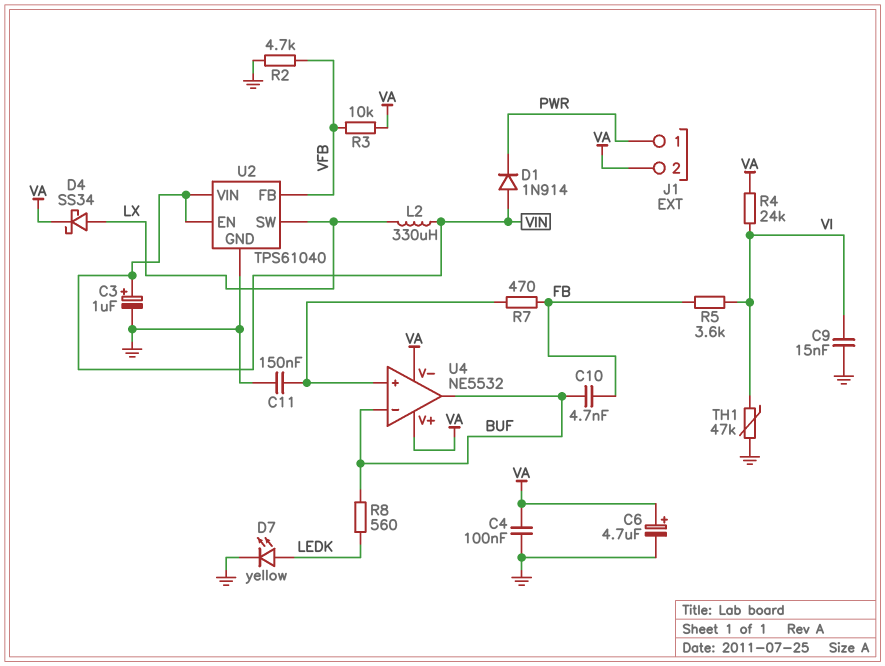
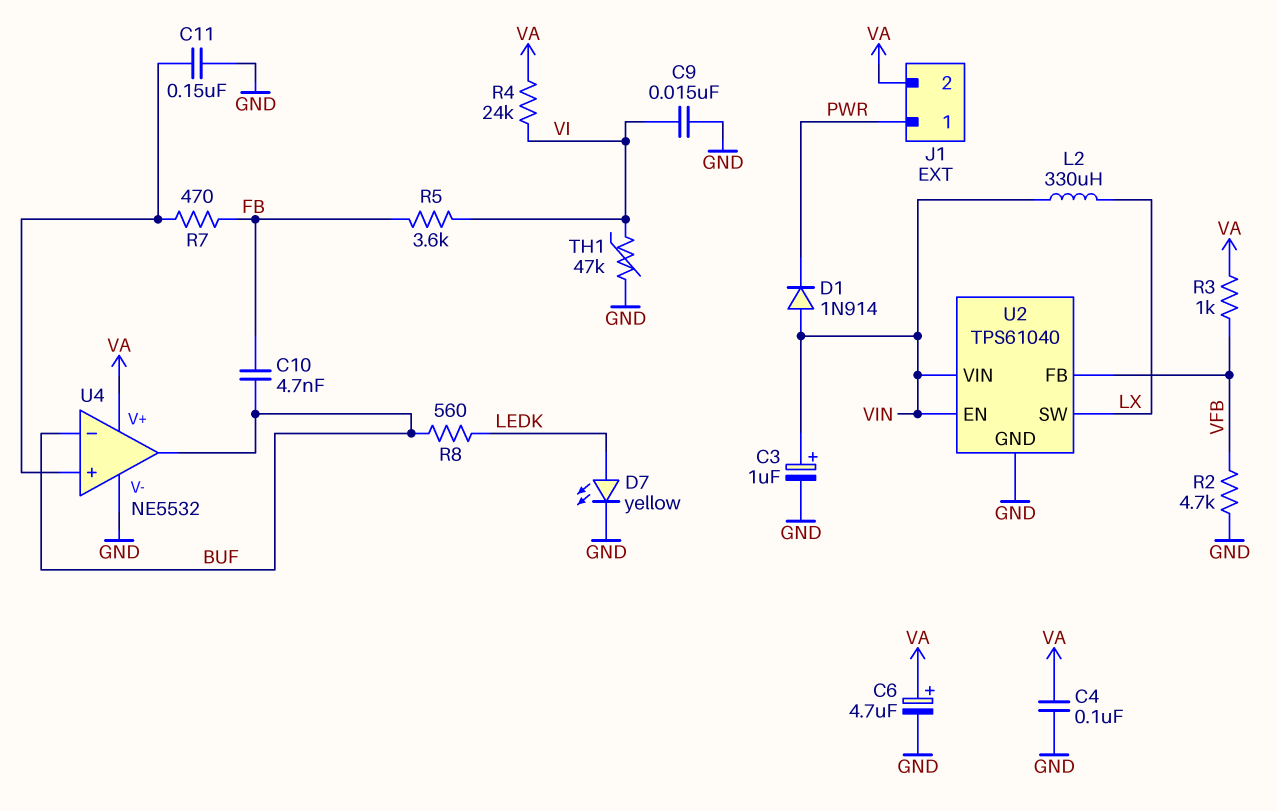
D4: schottky SS34 (A LX, K VA) -> none
R3: 10k (VA, VFB) -> 1k (VA, VFB)
U4 pin V-: VA -> GND

